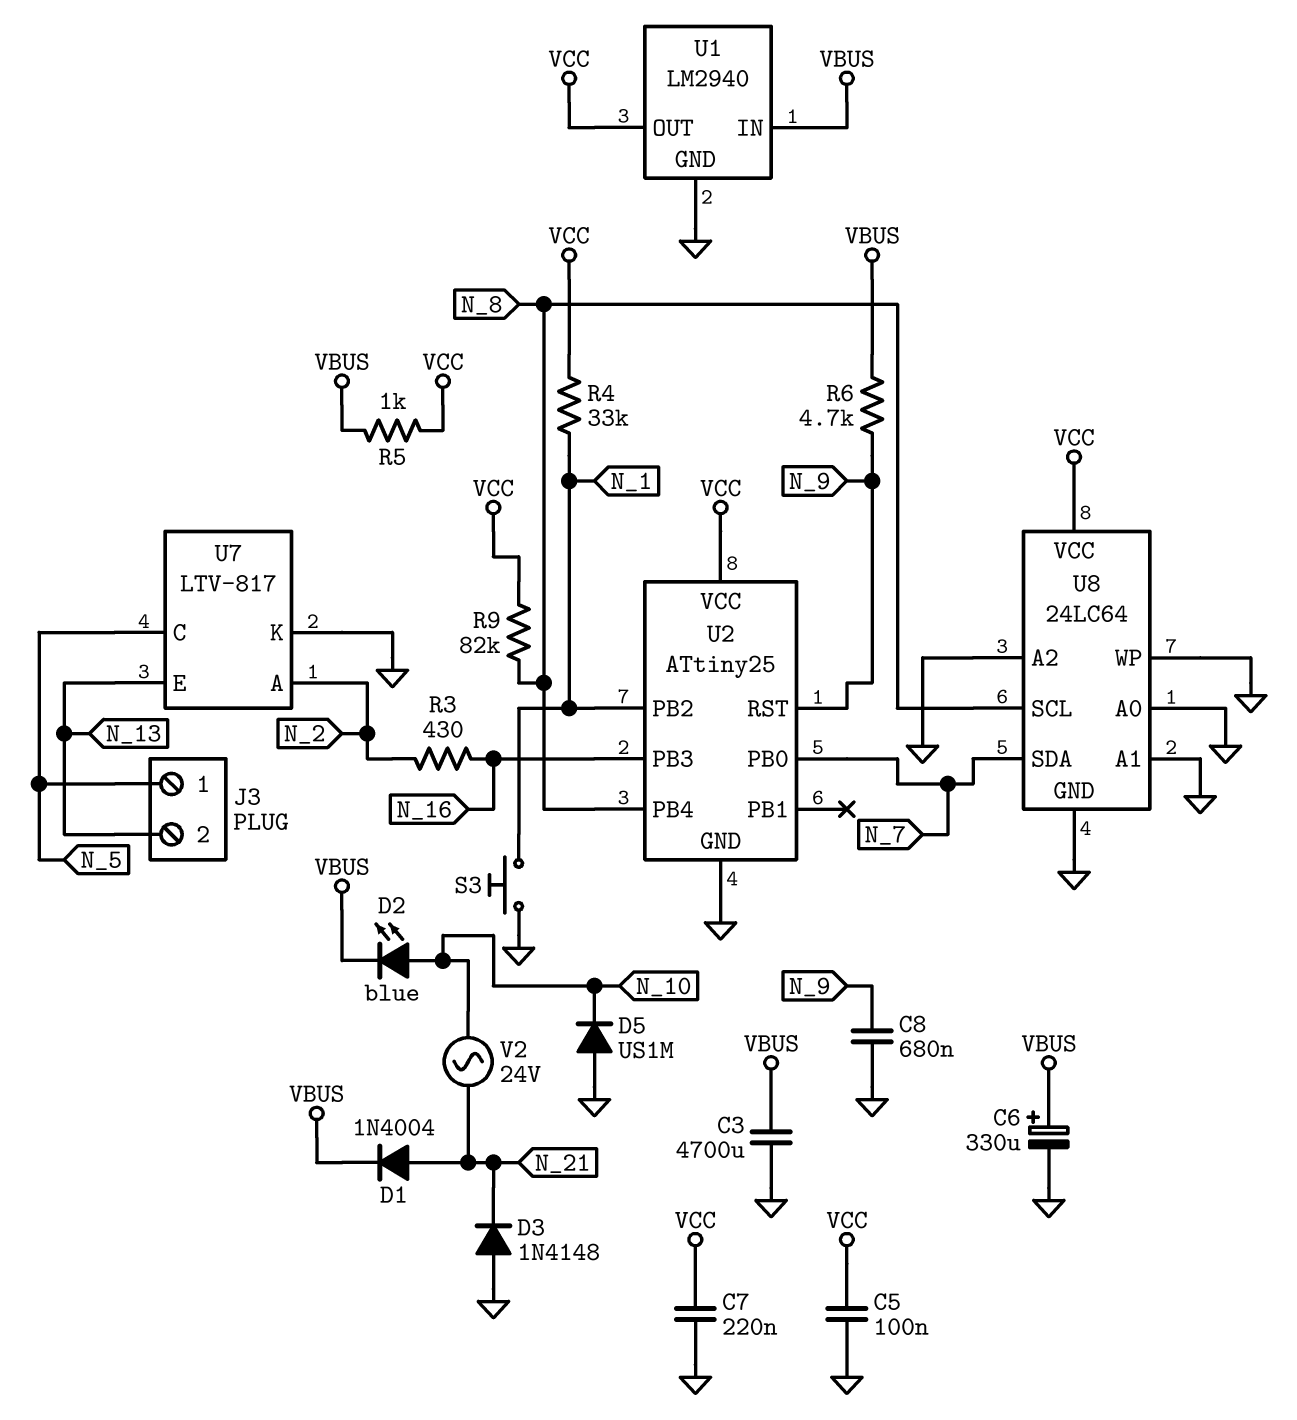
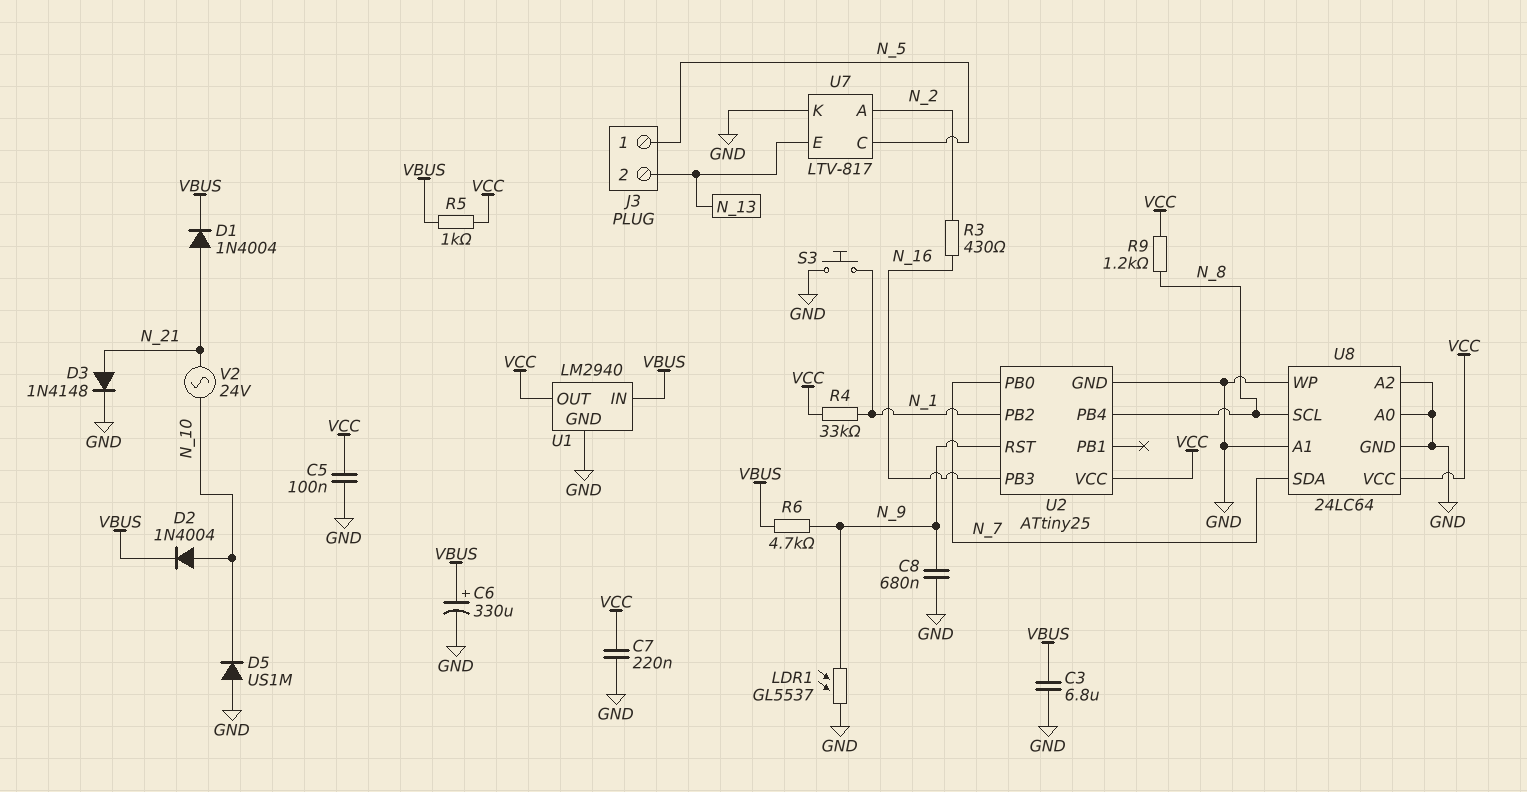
C3: 4700uF (GND, VBUS) -> 6.8uF (GND, VBUS)
D2: LED blue (A N_10, K VBUS) -> diode 1N4004 (A N_10, K VBUS)
D3: diode 1N4148 (A GND, K N_21) -> diode 1N4148 (A N_21, K GND)
LDR1: none -> GL5537 (GND, N_9)
R9: 82k (N_8, VCC) -> 1.2k (N_8, VCC)

